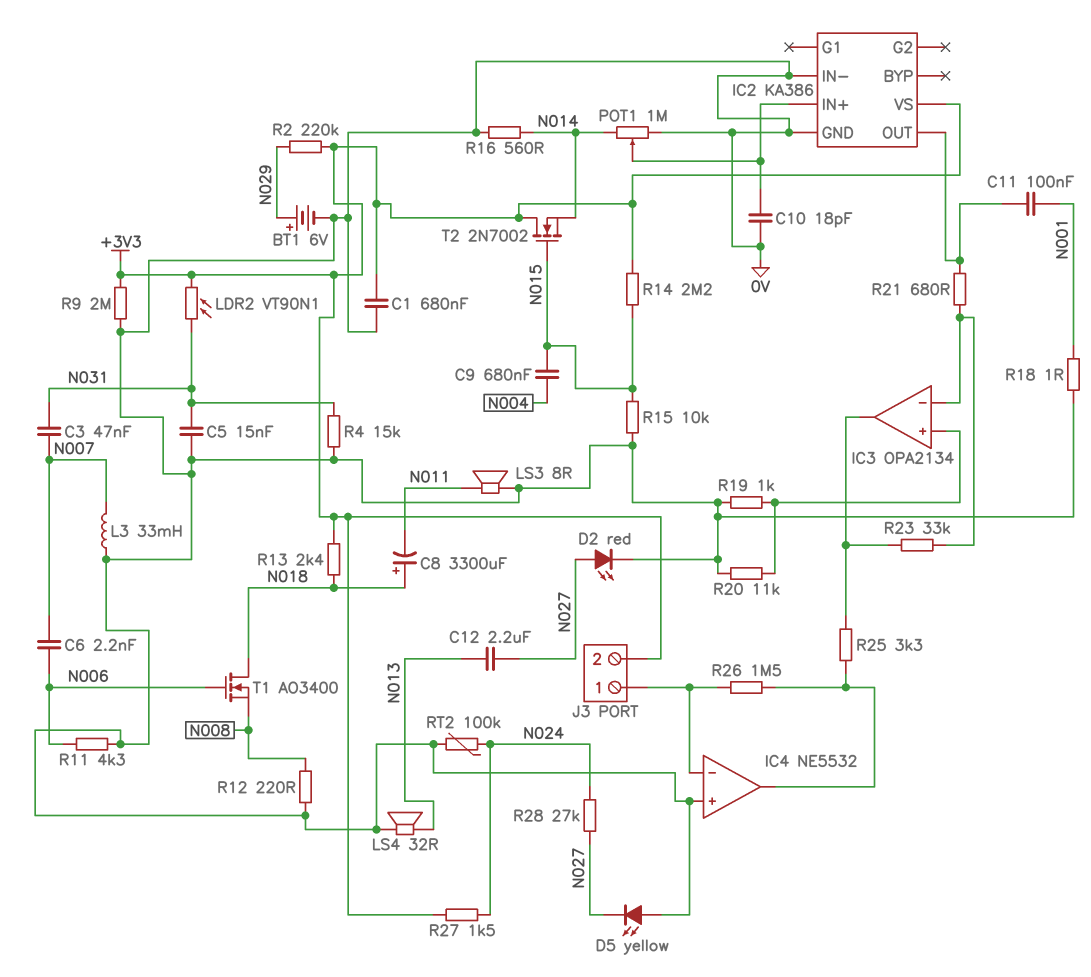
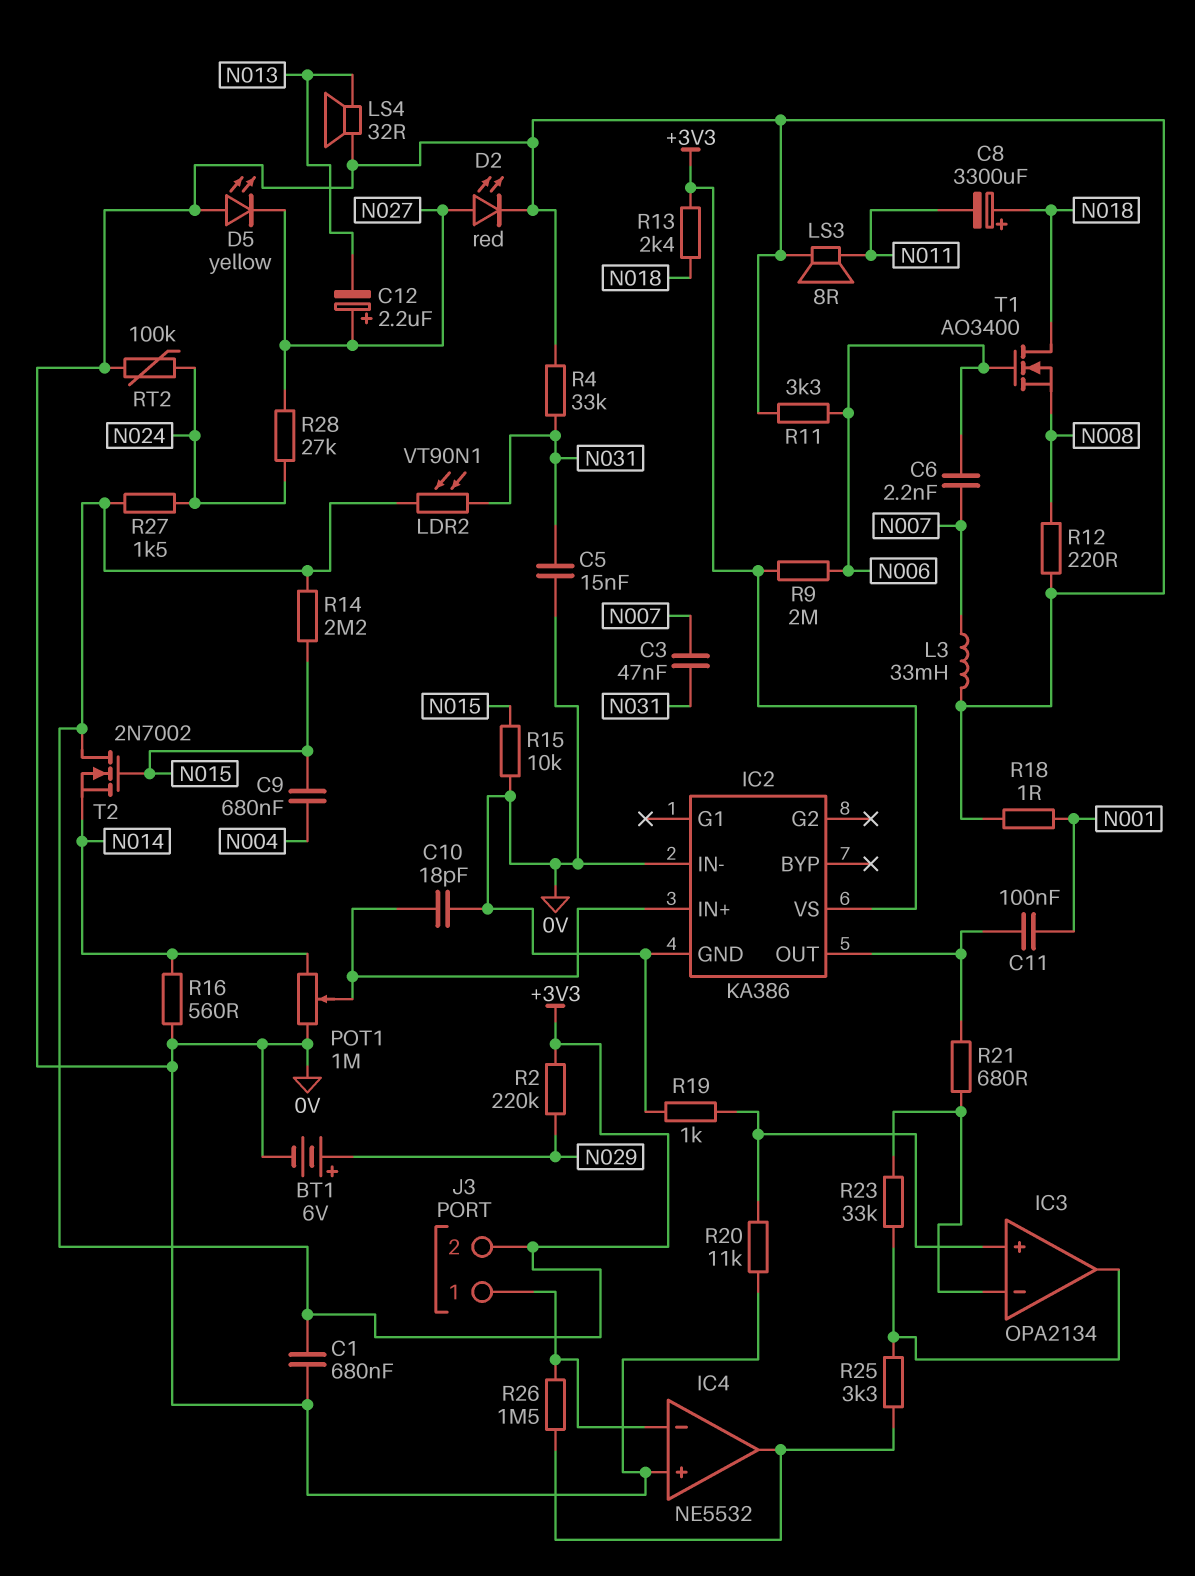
C12: 2.2uF (N013, N027) -> 2.2uF (plus N027, minus N013)
R4: 15k (0V, N031) -> 33k (0V, N031)
R9: 2M (+3V3, 0V) -> 2M (+3V3, N006)
R11: 4.3k (0V, N006) -> 3.3k (0V, N006)

